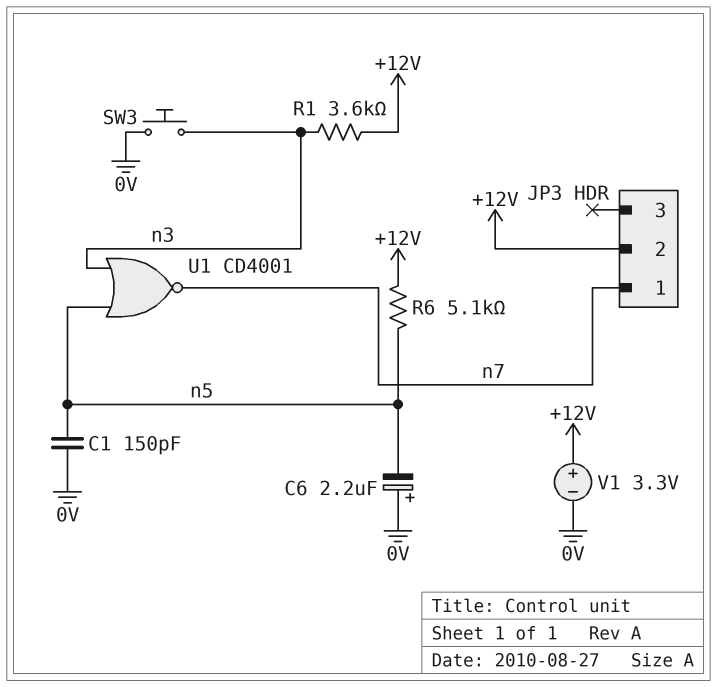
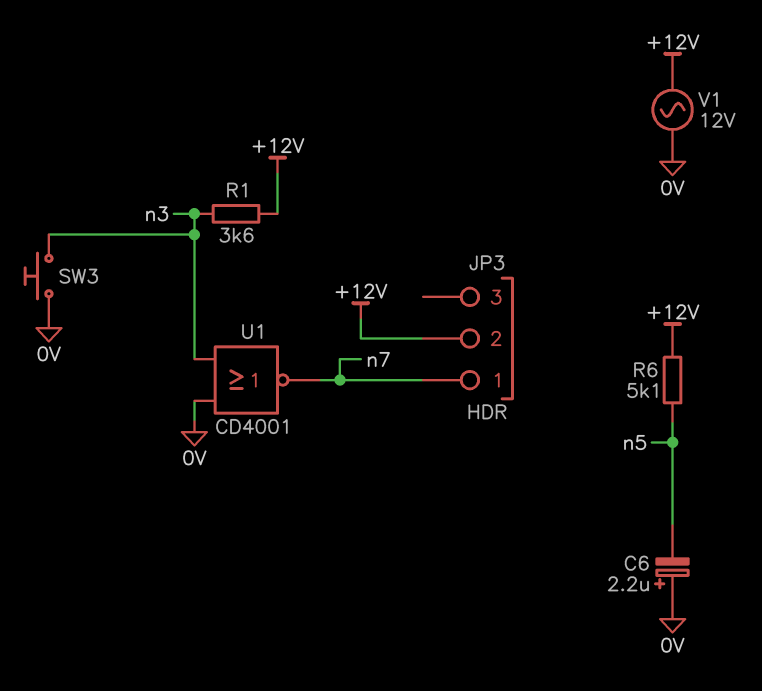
C1: 150pF (0V, n5) -> none
U1: NOR CD4001 (in n3, in n5, out n7) -> NOR CD4001 (in 0V, in n3, out n7)
V1: 3.3V (plus +12V, minus 0V) -> AC 12V (+12V, 0V)

